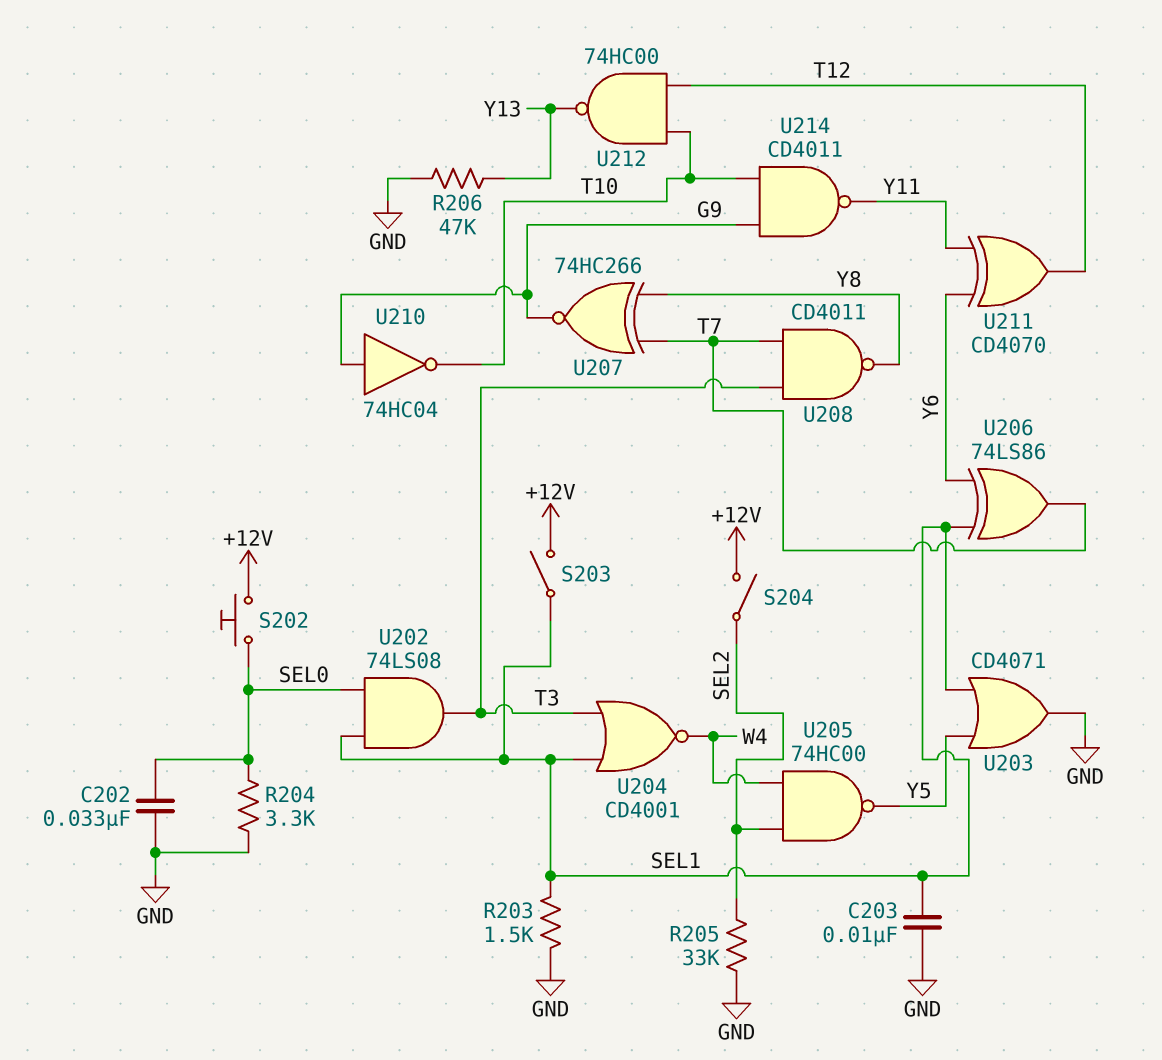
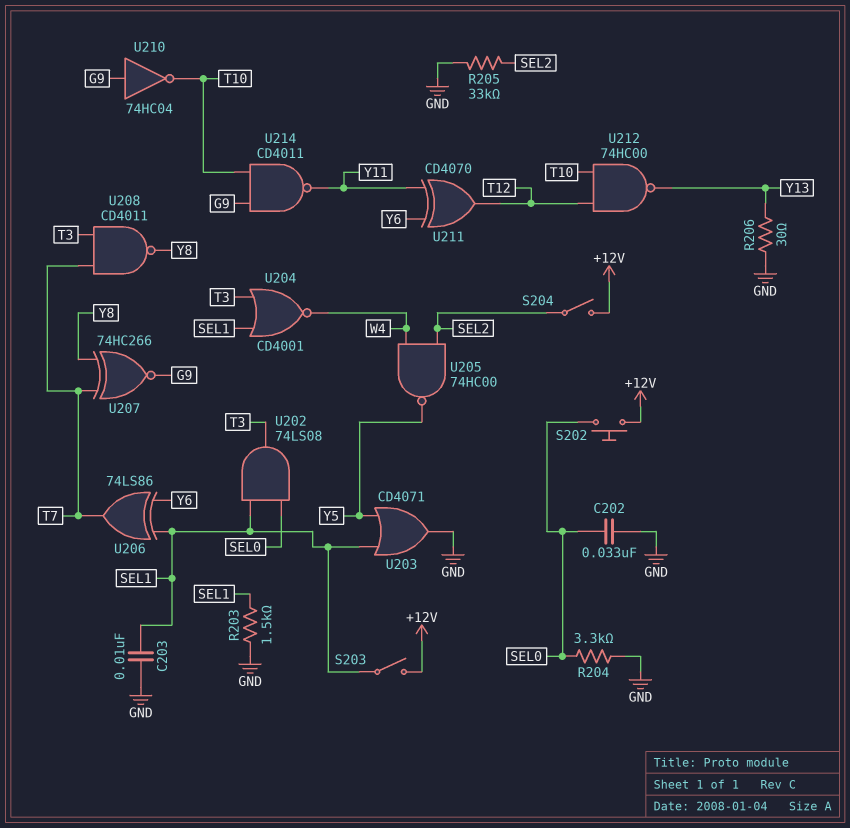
R206: 47k (GND, Y13) -> 30 (GND, Y13)

